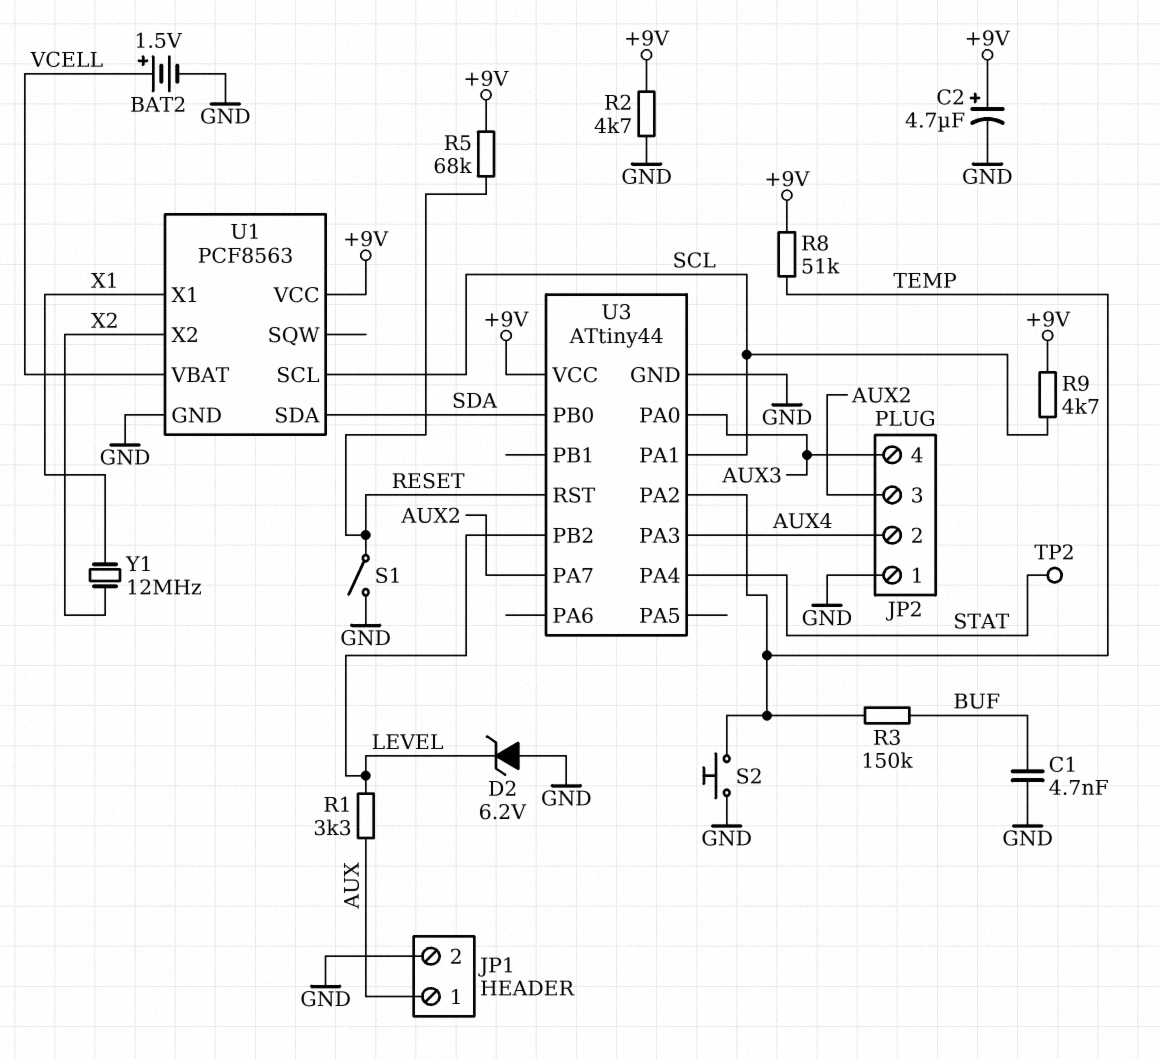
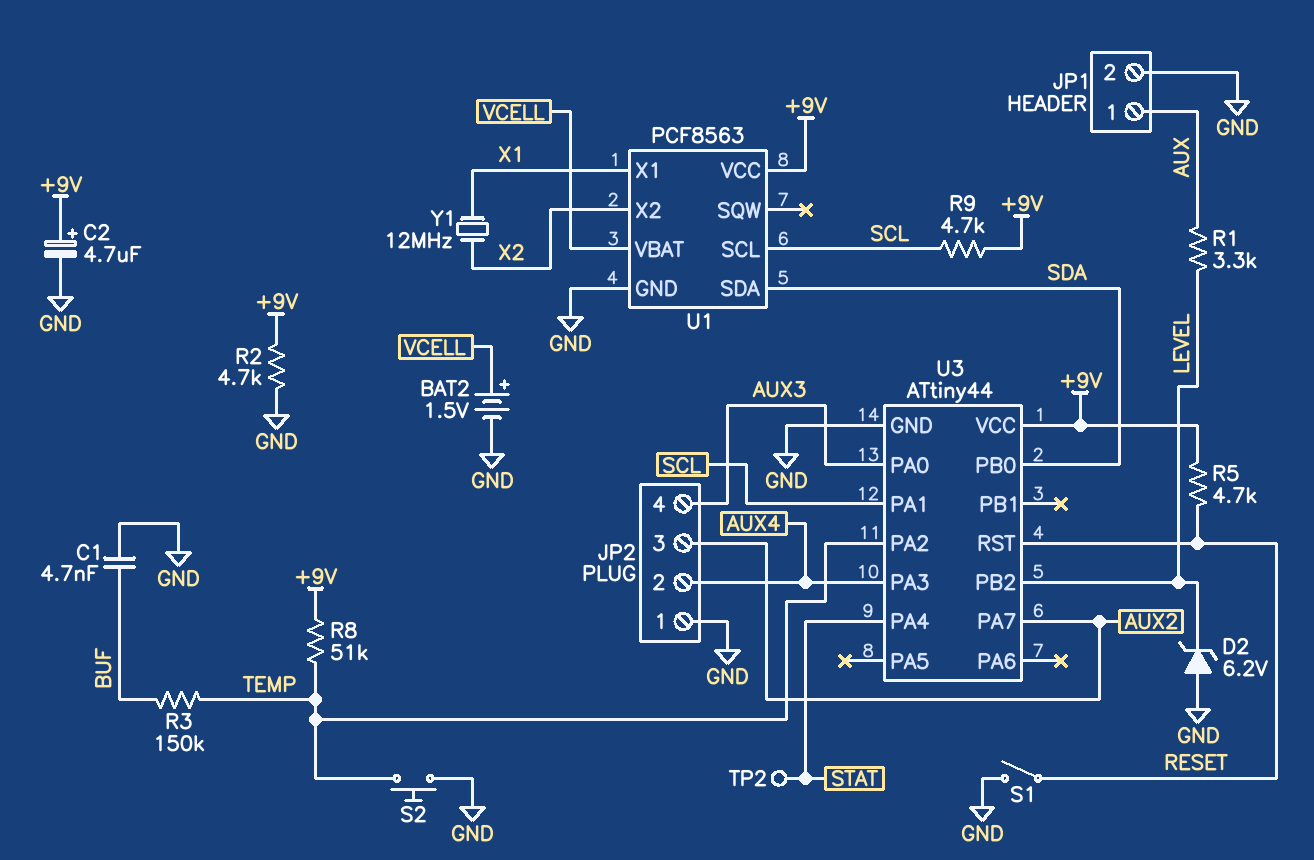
R5: 68k (+9V, RESET) -> 4.7k (+9V, RESET)

